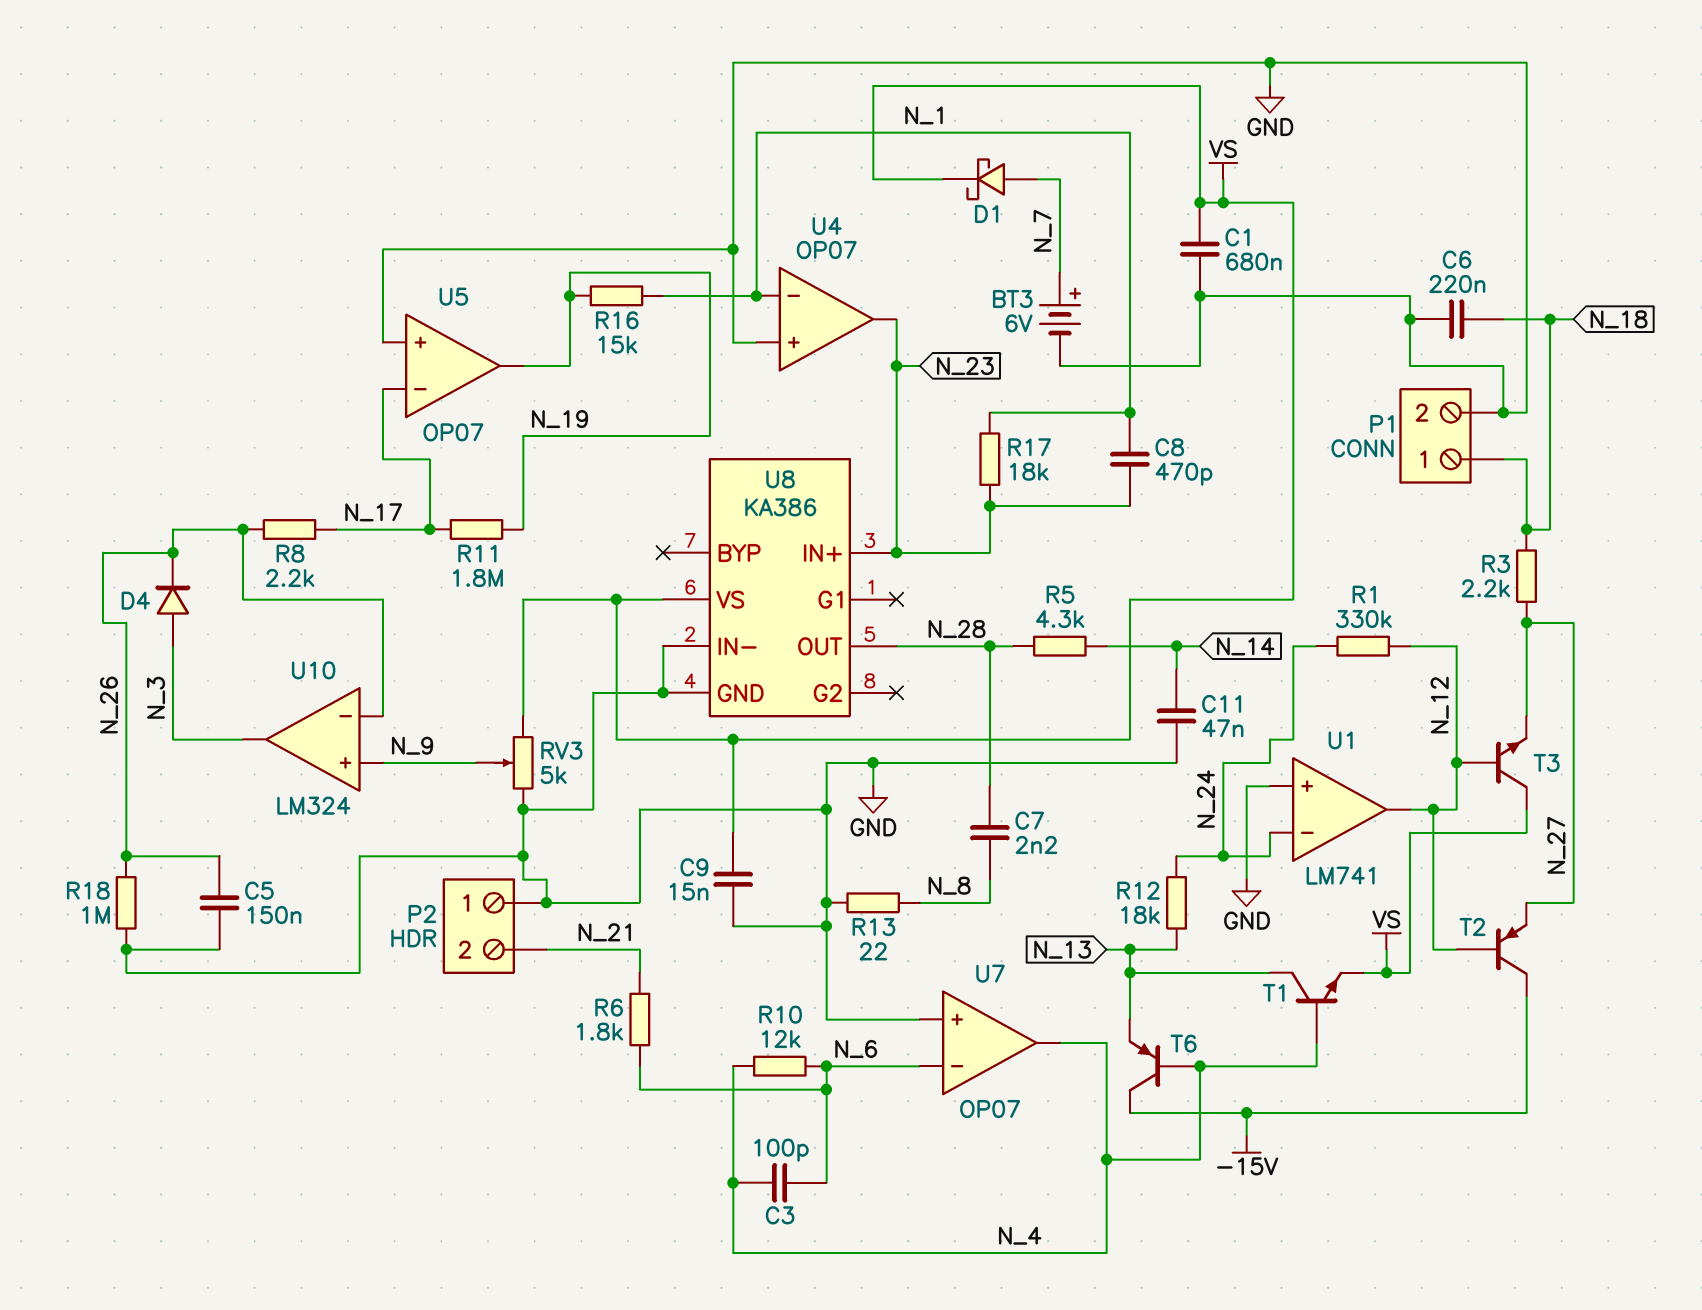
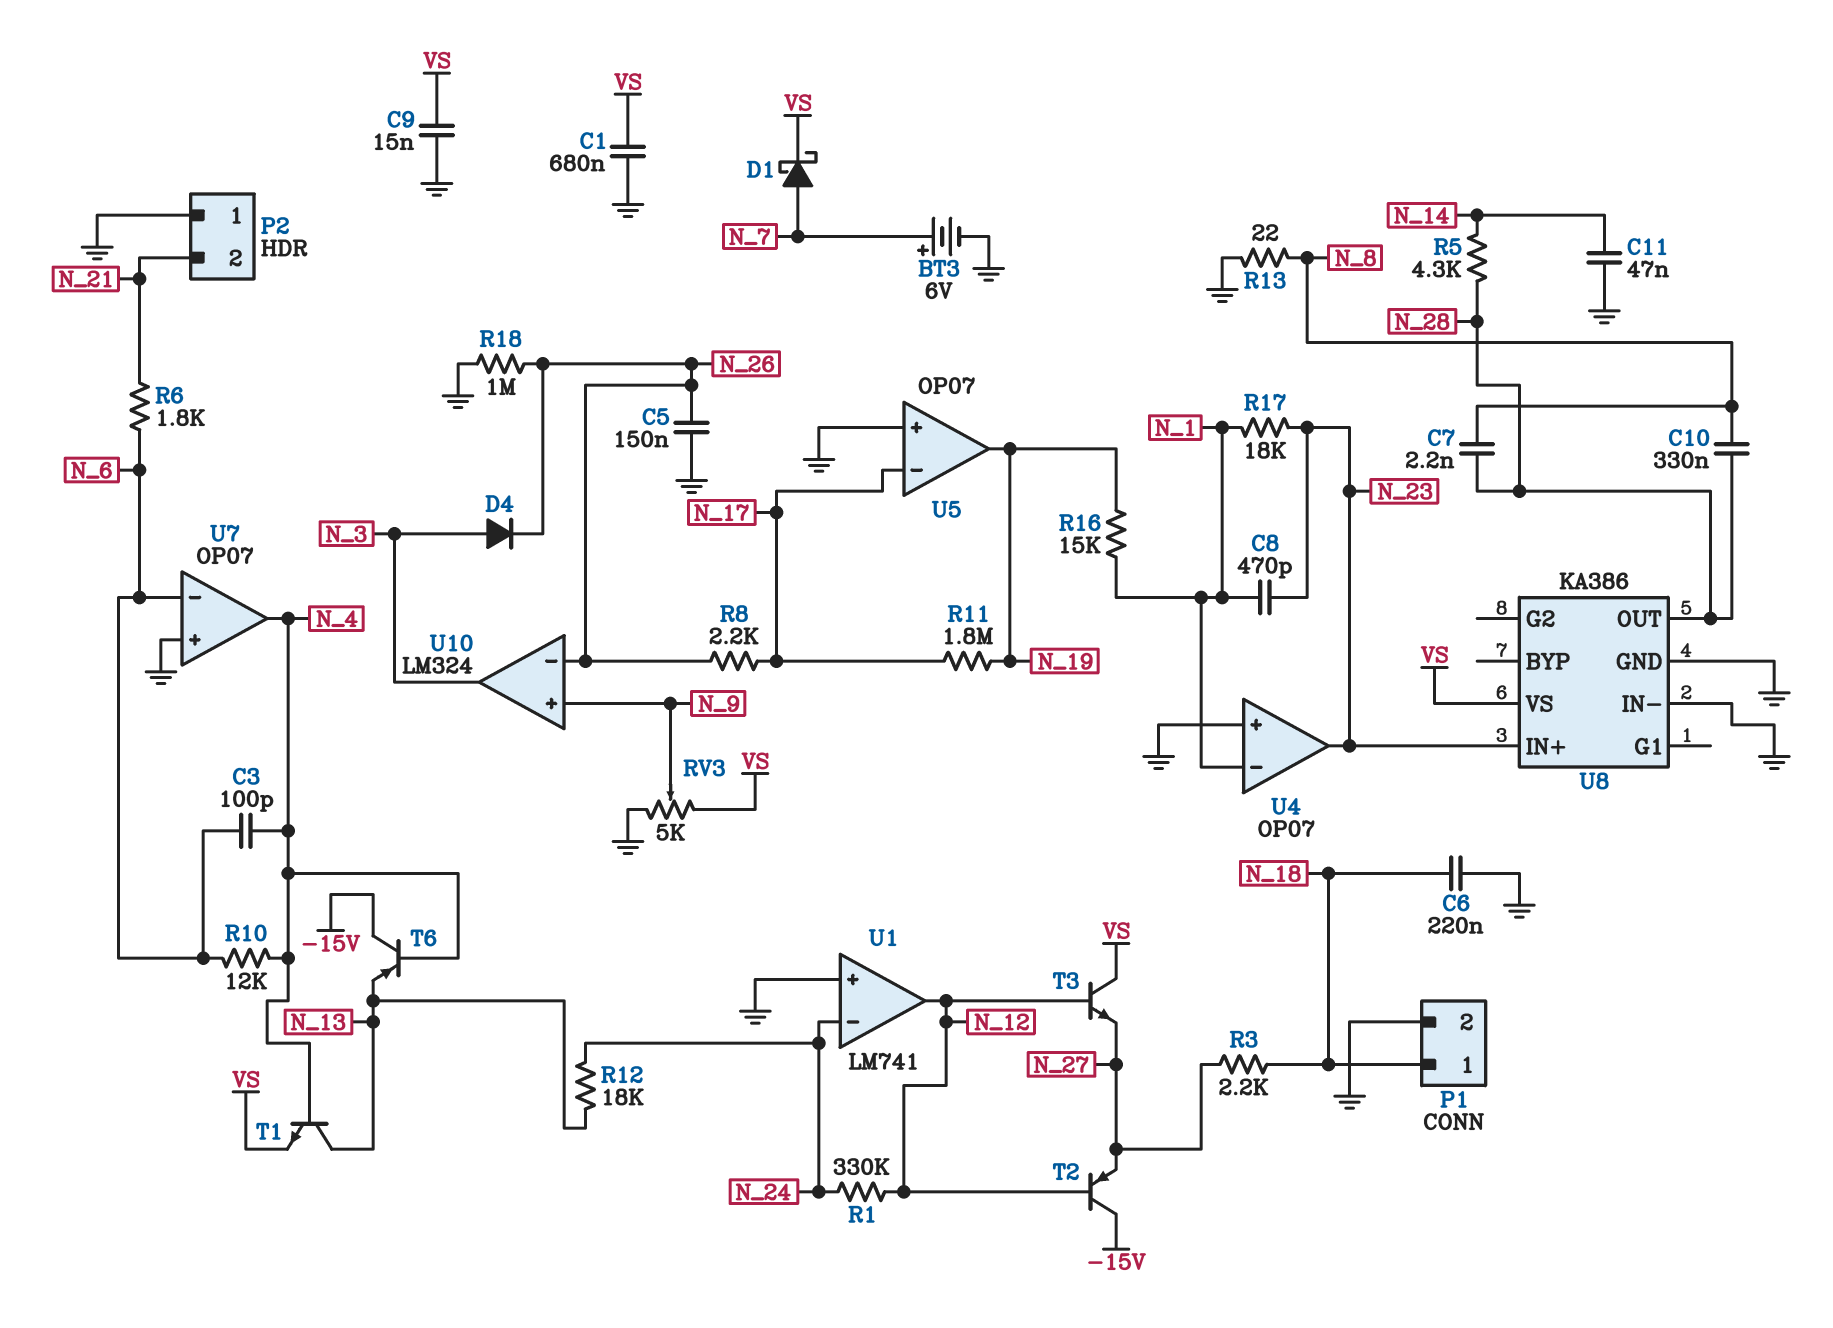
C10: none -> 330nF (N_8, N_28)

